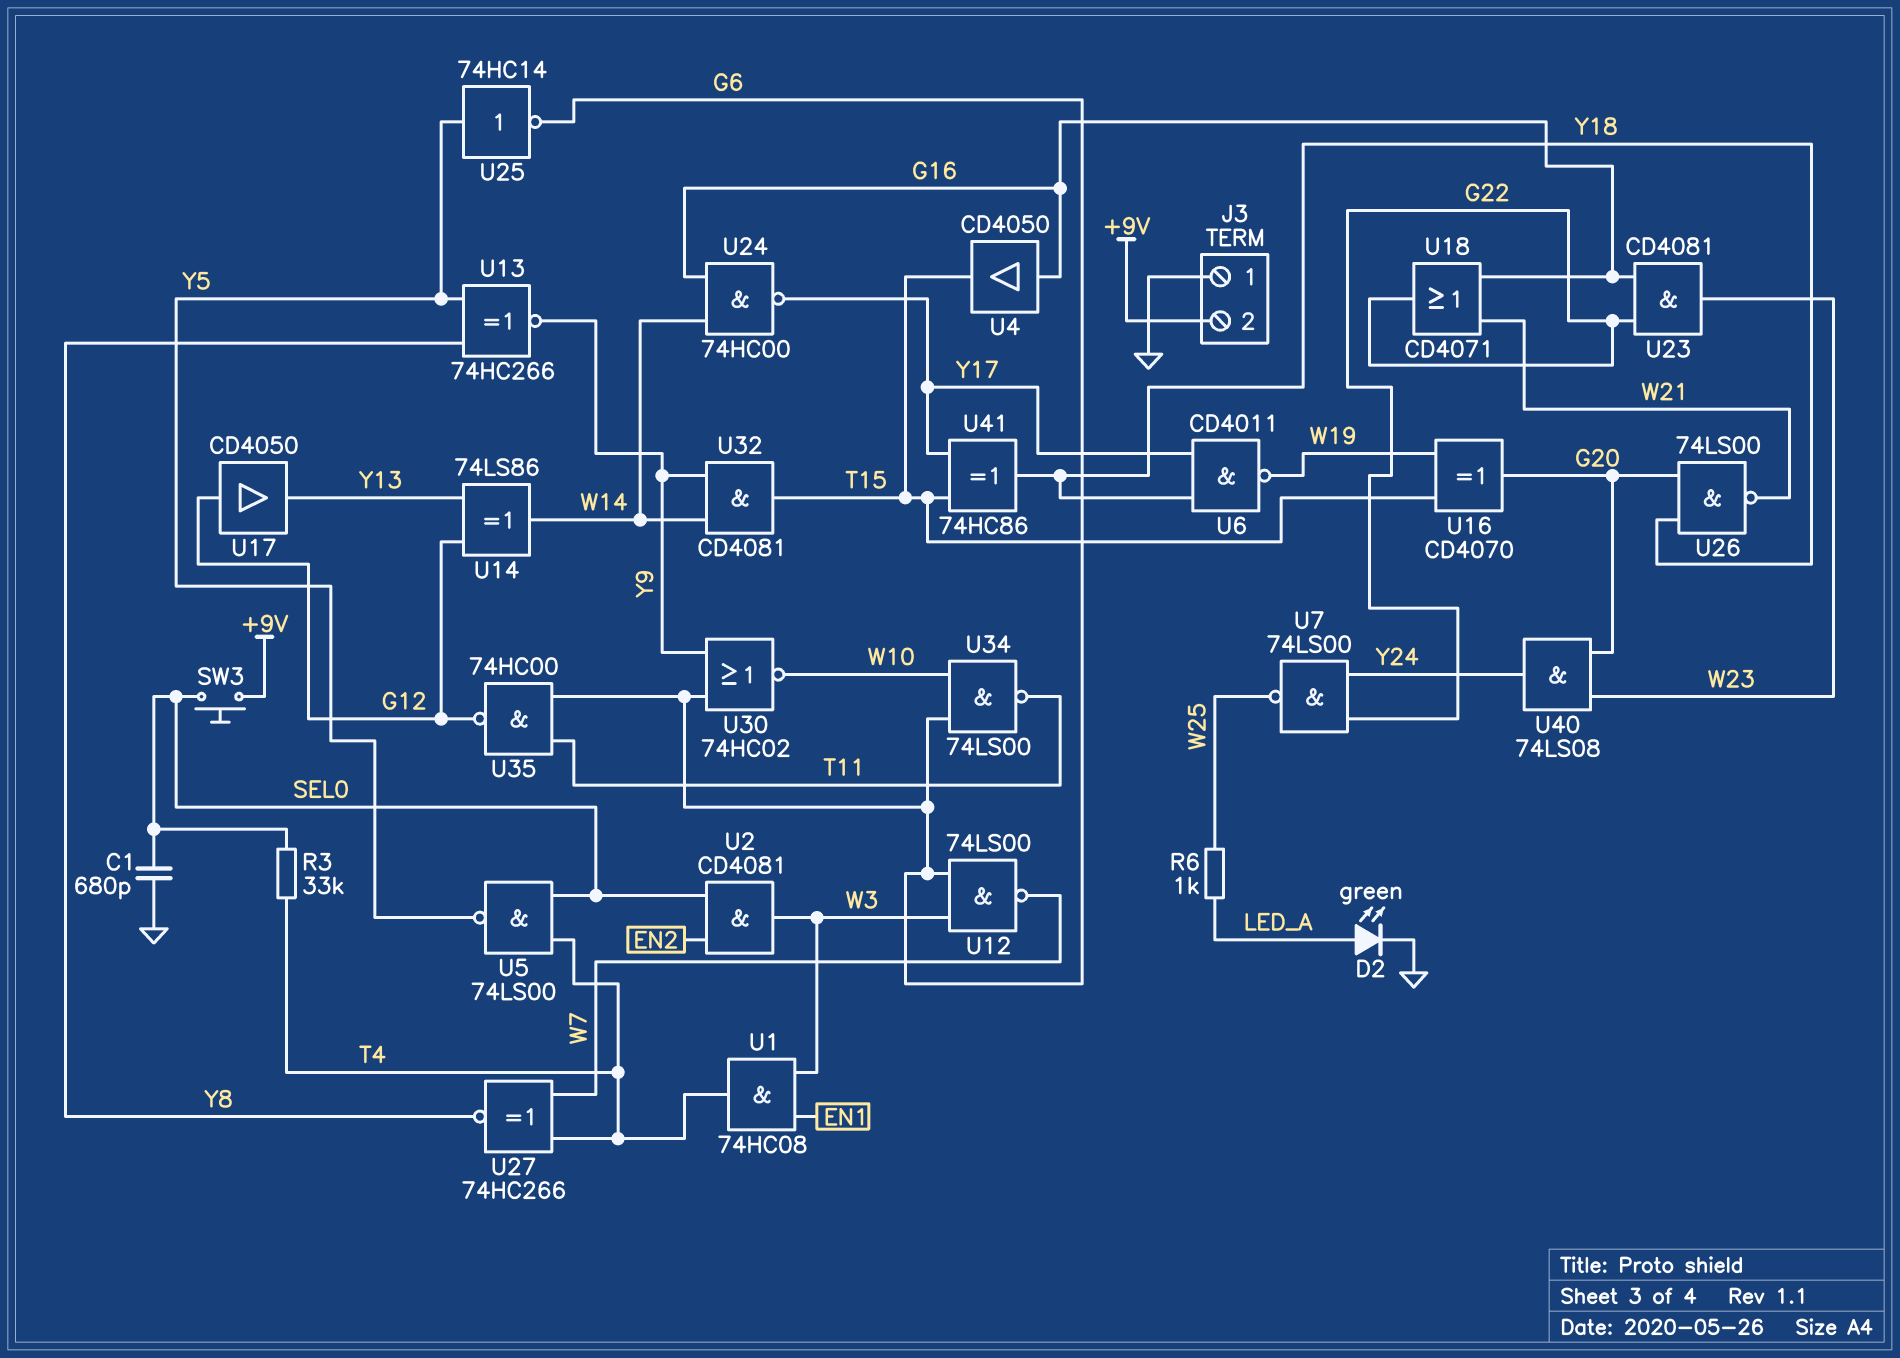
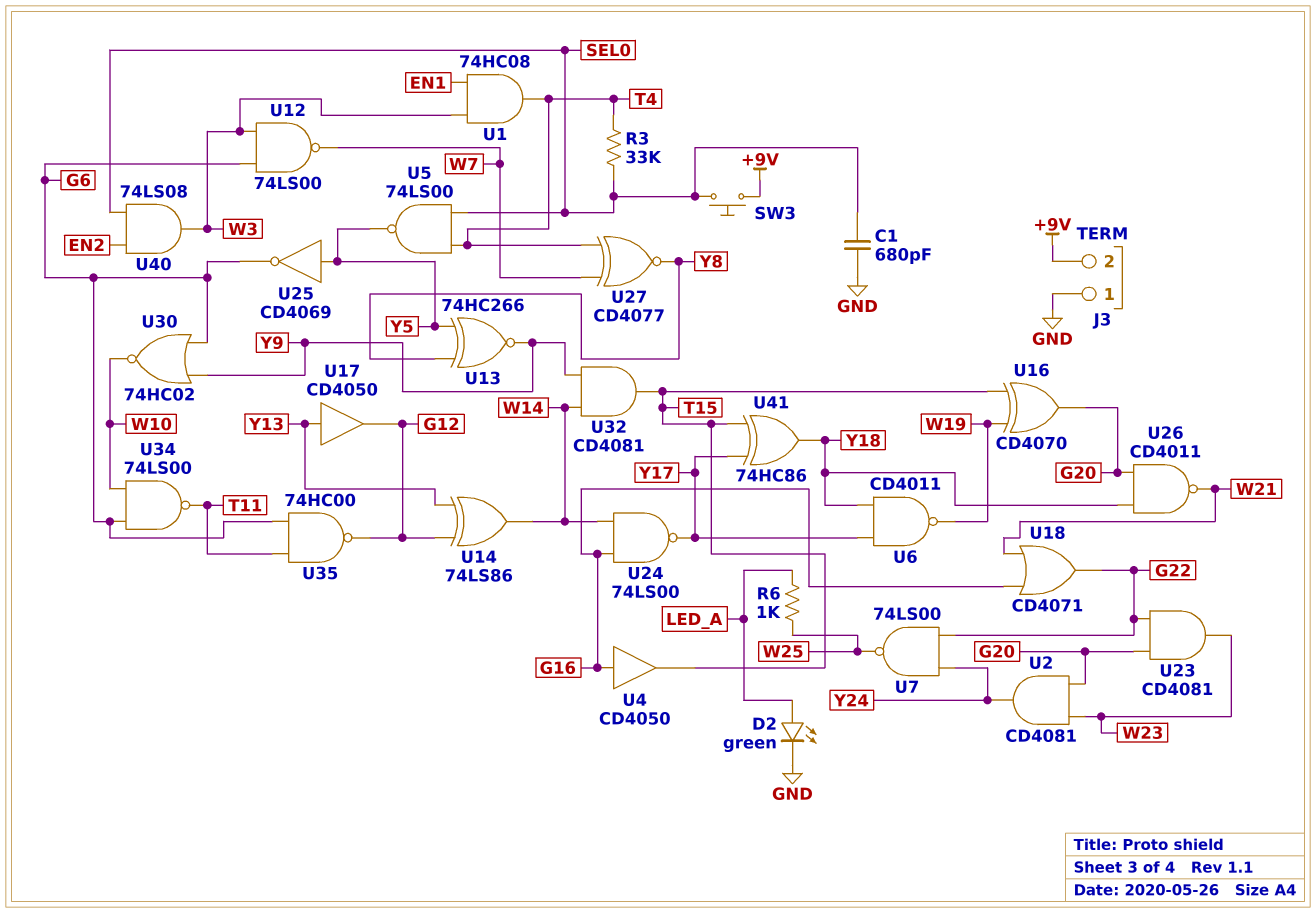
U2: AND CD4081 (in EN2, in SEL0, out W3) -> AND CD4081 (in G20, in W23, out Y24)
U17: buffer CD4050 (in G12, out Y13) -> buffer CD4050 (in Y13, out G12)
U23: AND CD4081 (in G16, in G22, out W23) -> AND CD4081 (in G20, in G22, out W23)
U24: NAND 74HC00 (in G16, in W14, out Y17) -> NAND 74LS00 (in G16, in W14, out Y17)
U25: NOT 74HC14 (in Y5, out G6) -> NOT CD4069 (in Y5, out G6)
U26: NAND 74LS00 (in G20, in Y18, out W21) -> NAND CD4011 (in G20, in Y18, out W21)
U27: XNOR 74HC266 (in T4, in W7, out Y8) -> XNOR CD4077 (in T4, in W7, out Y8)
U40: AND 74LS08 (in G20, in W23, out Y24) -> AND 74LS08 (in EN2, in SEL0, out W3)

